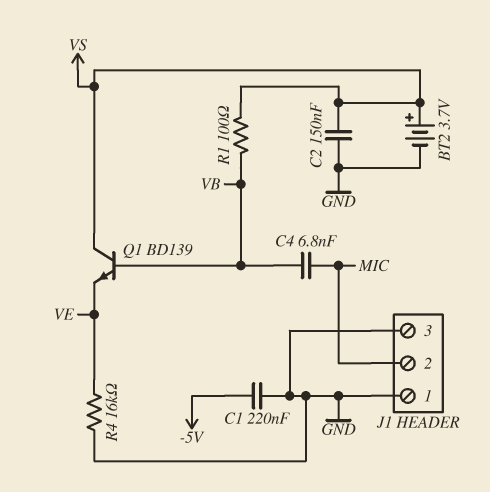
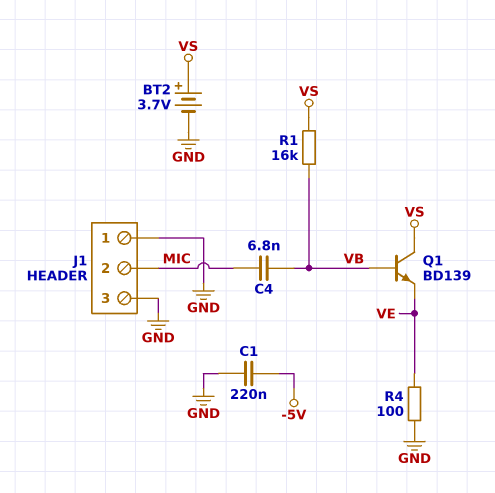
C2: 150nF (GND, VS) -> none
R1: 100 (VB, VS) -> 16k (VB, VS)
R4: 16k (GND, VE) -> 100 (GND, VE)

